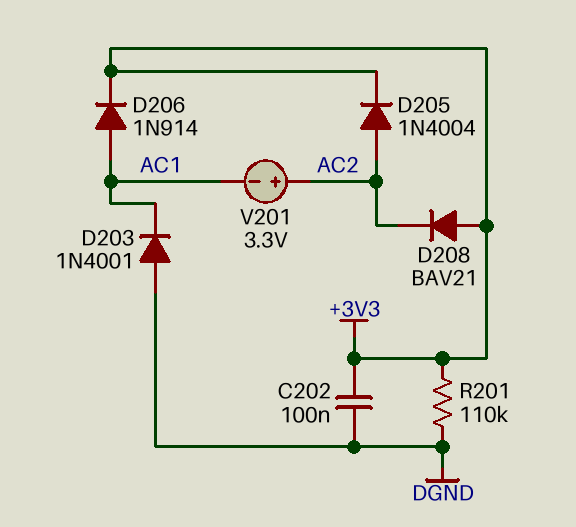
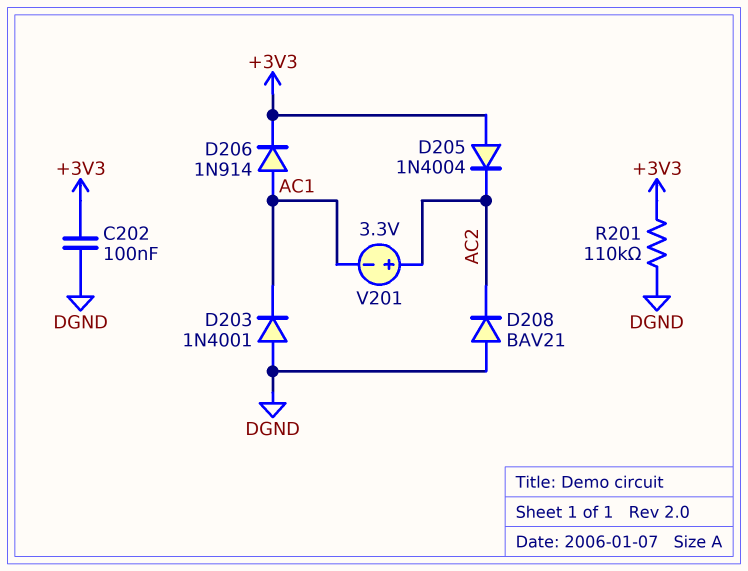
D205: diode 1N4004 (A AC2, K +3V3) -> diode 1N4004 (A +3V3, K AC2)
D208: diode BAV21 (A +3V3, K AC2) -> diode BAV21 (A DGND, K AC2)

